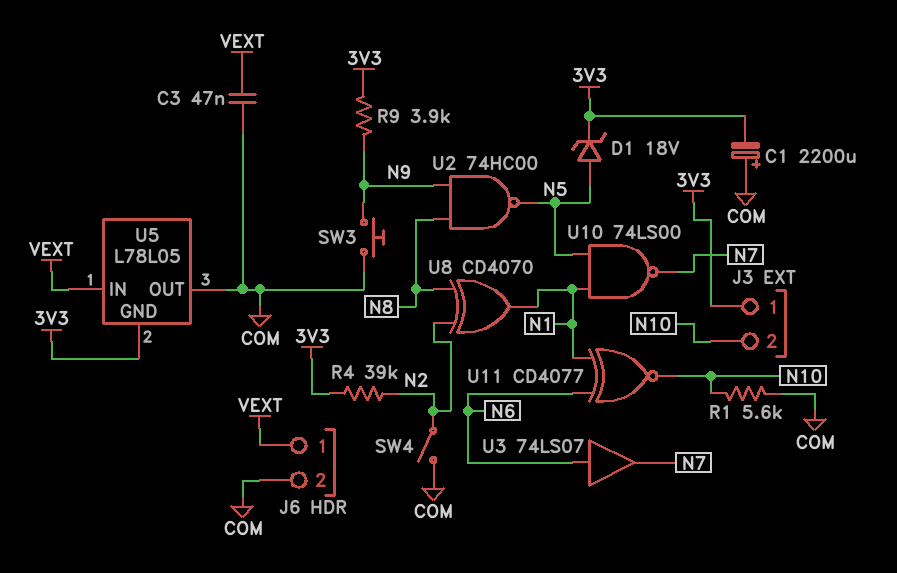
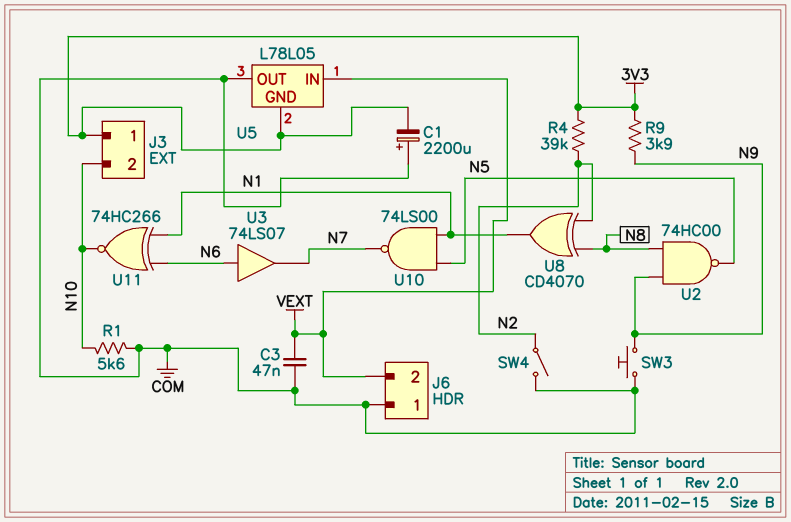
D1: zener 18V (A N5, K 3V3) -> none
J6 pin 1: VEXT -> COM
J6 pin 2: COM -> VEXT
U11: XNOR CD4077 (in N1, in N6, out N10) -> XNOR 74HC266 (in N1, in N6, out N10)

